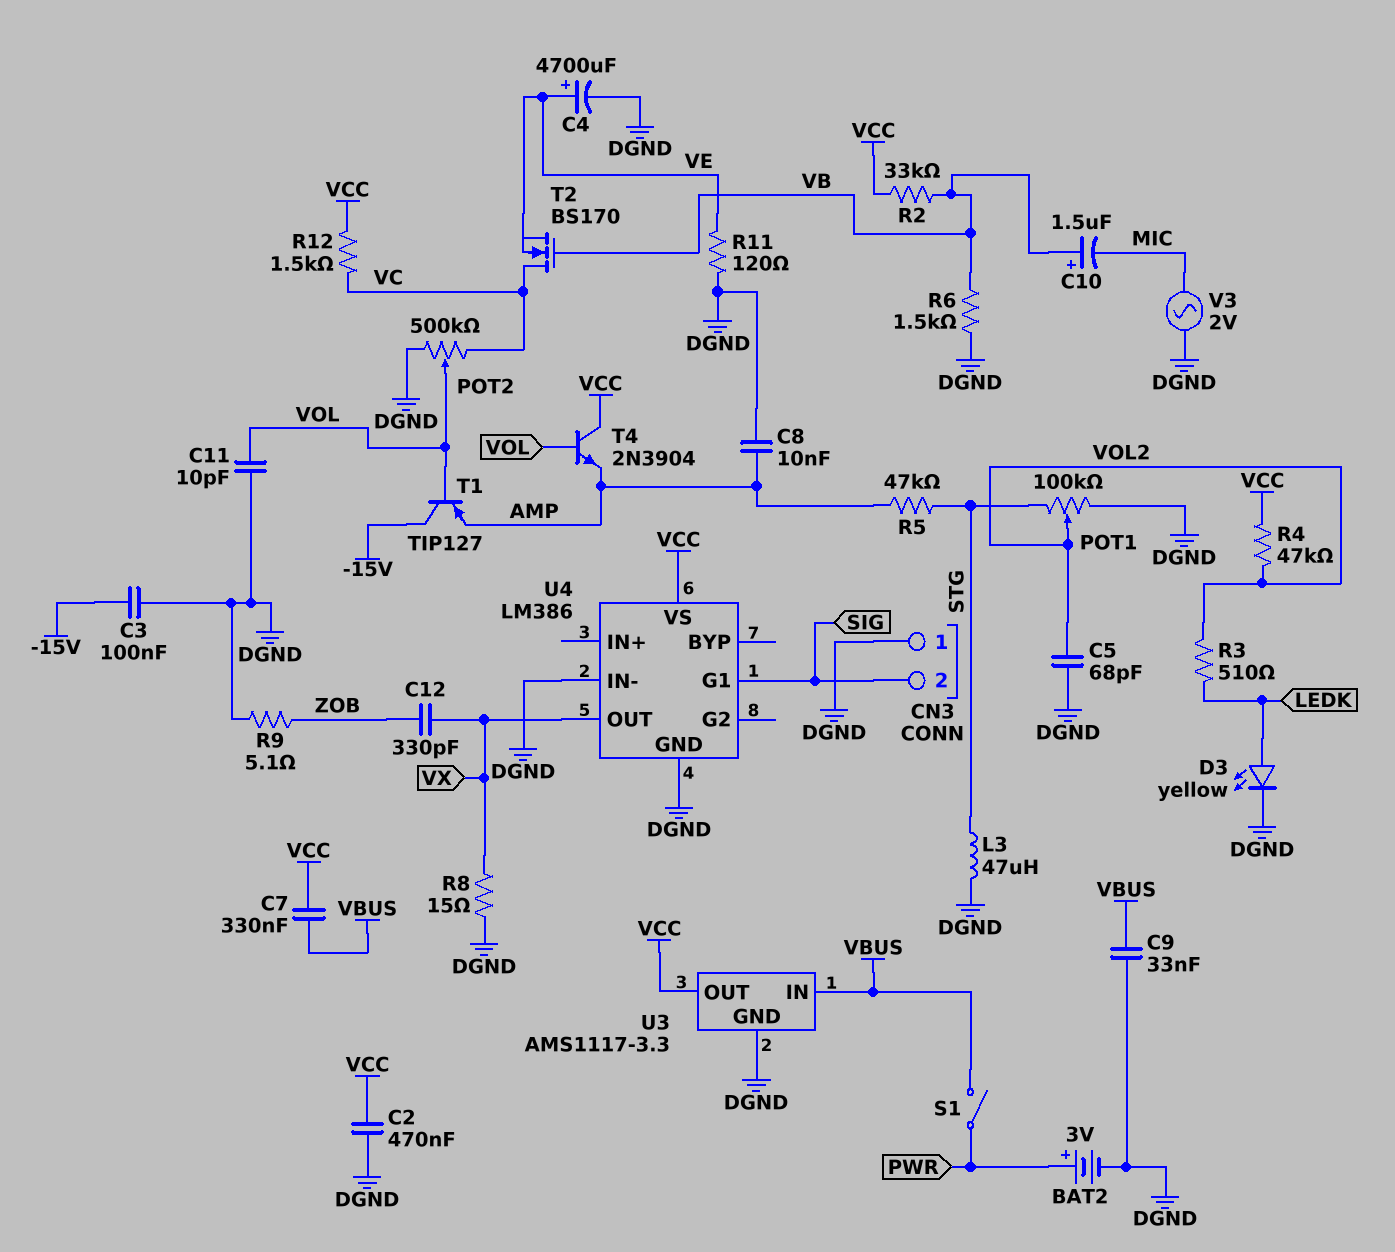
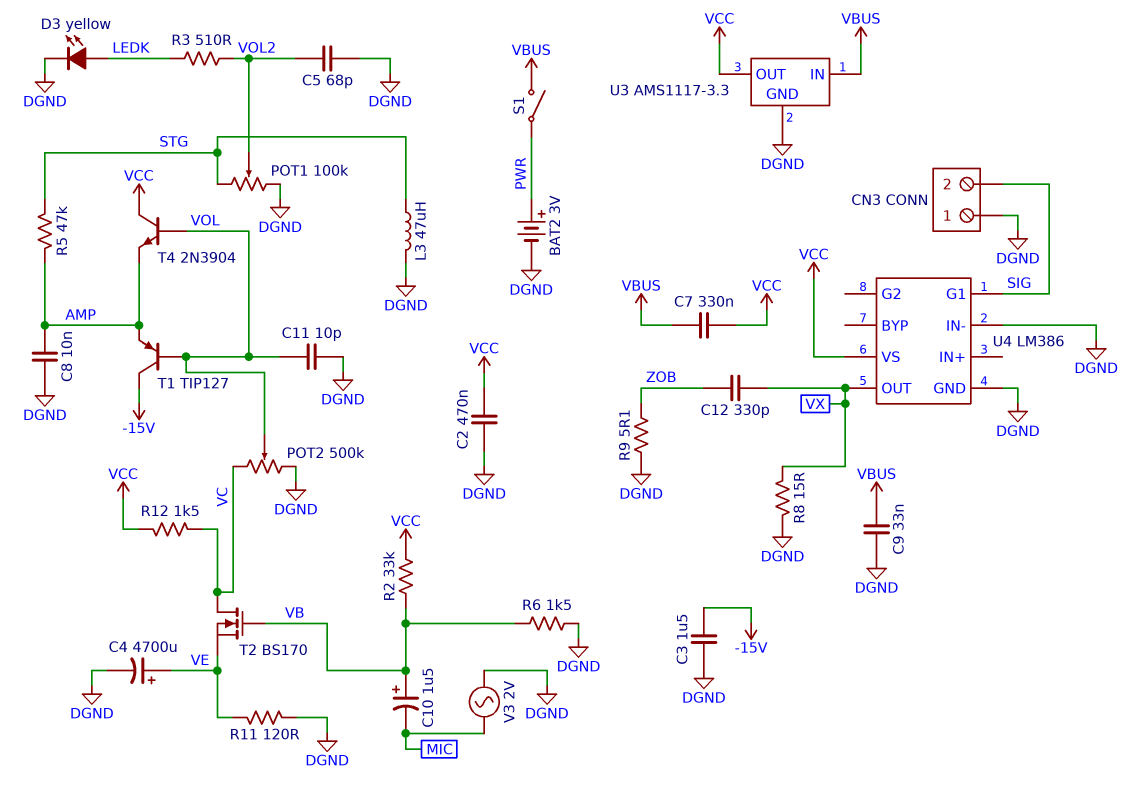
C3: 100nF (-15V, DGND) -> 1.5uF (-15V, DGND)
R4: 47k (VCC, VOL2) -> none

